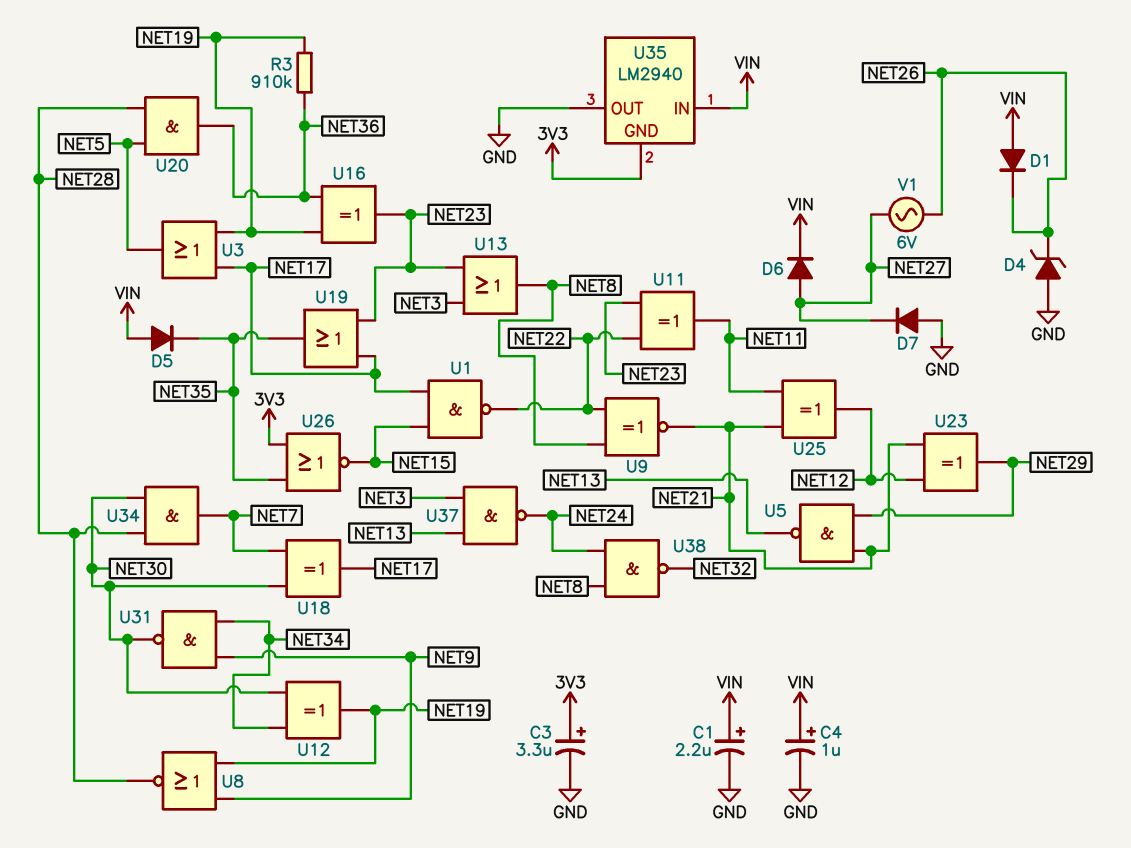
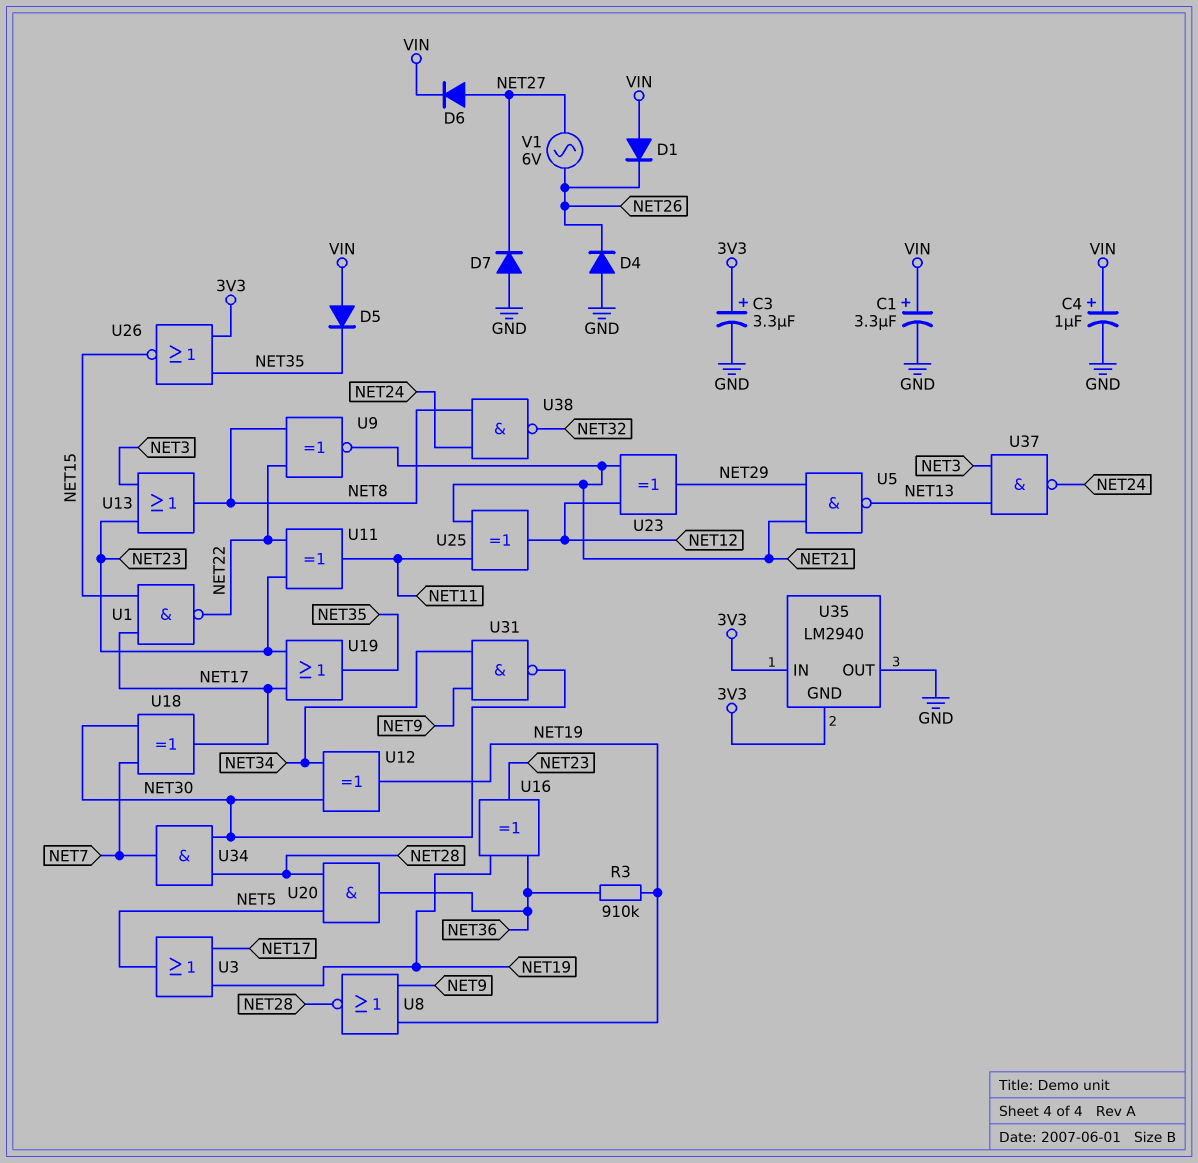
C1: 2.2uF (plus VIN, minus GND) -> 3.3uF (plus VIN, minus GND)
D4: zener (A GND, K NET26) -> diode (A GND, K NET26)
U35 pin IN: VIN -> 3V3

